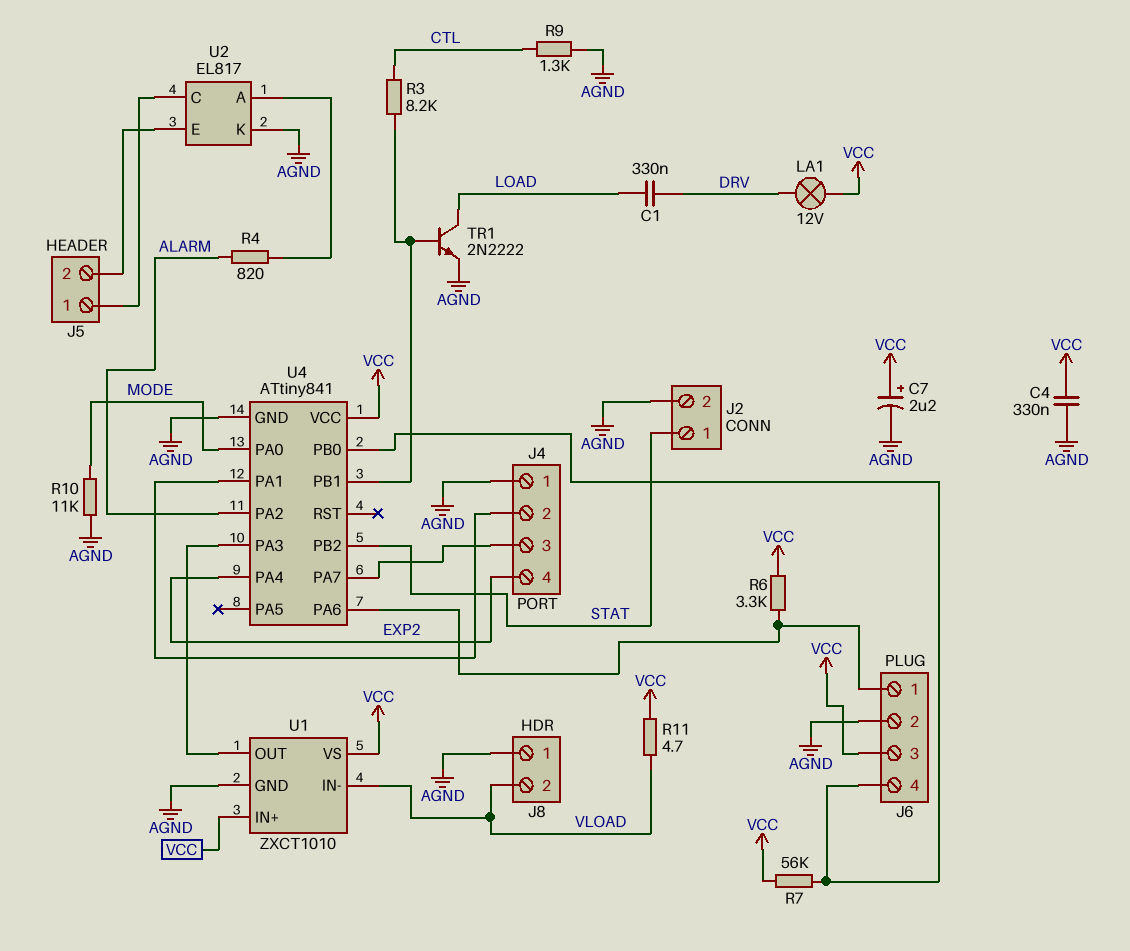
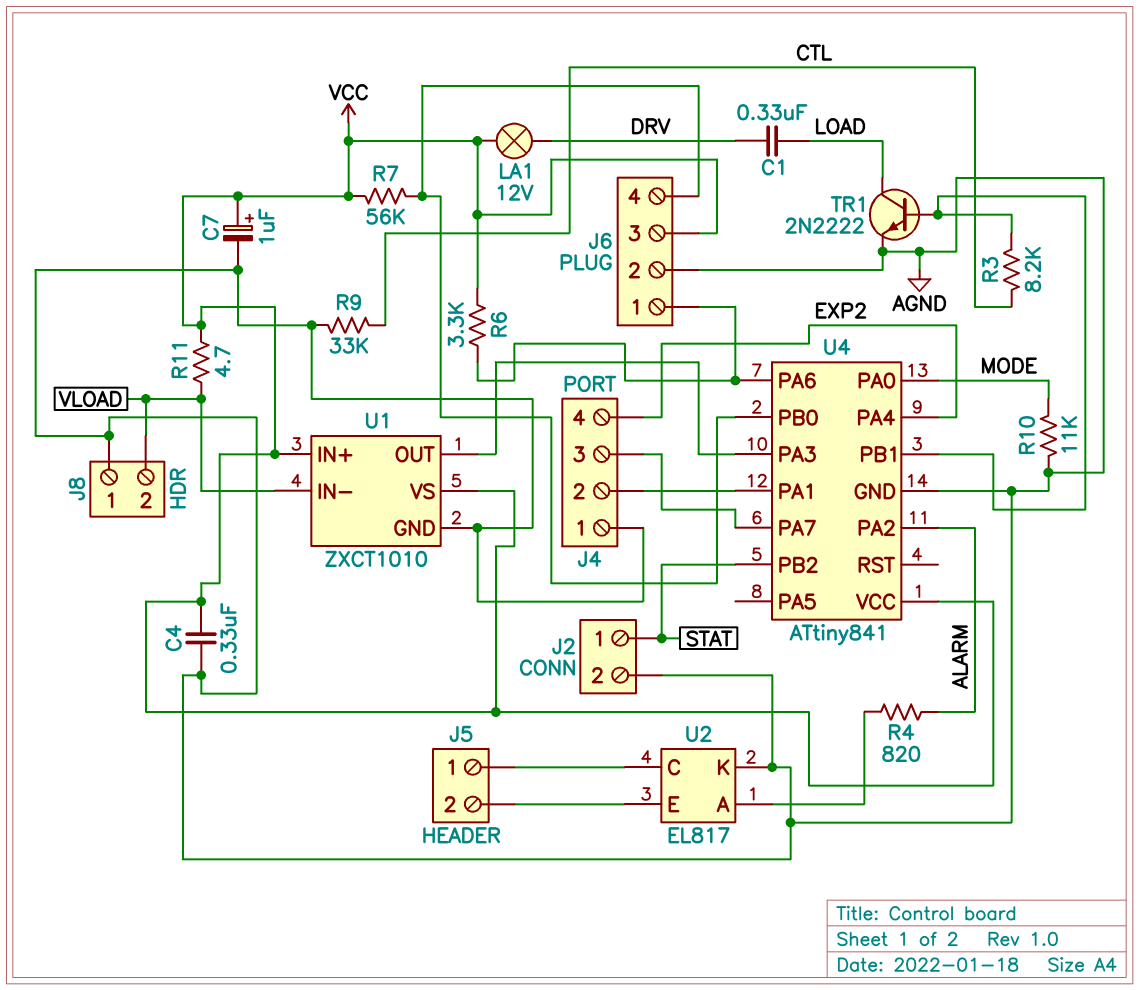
C7: 2.2uF (plus VCC, minus AGND) -> 1uF (plus VCC, minus AGND)
R9: 1.3k (AGND, CTL) -> 33k (AGND, CTL)

